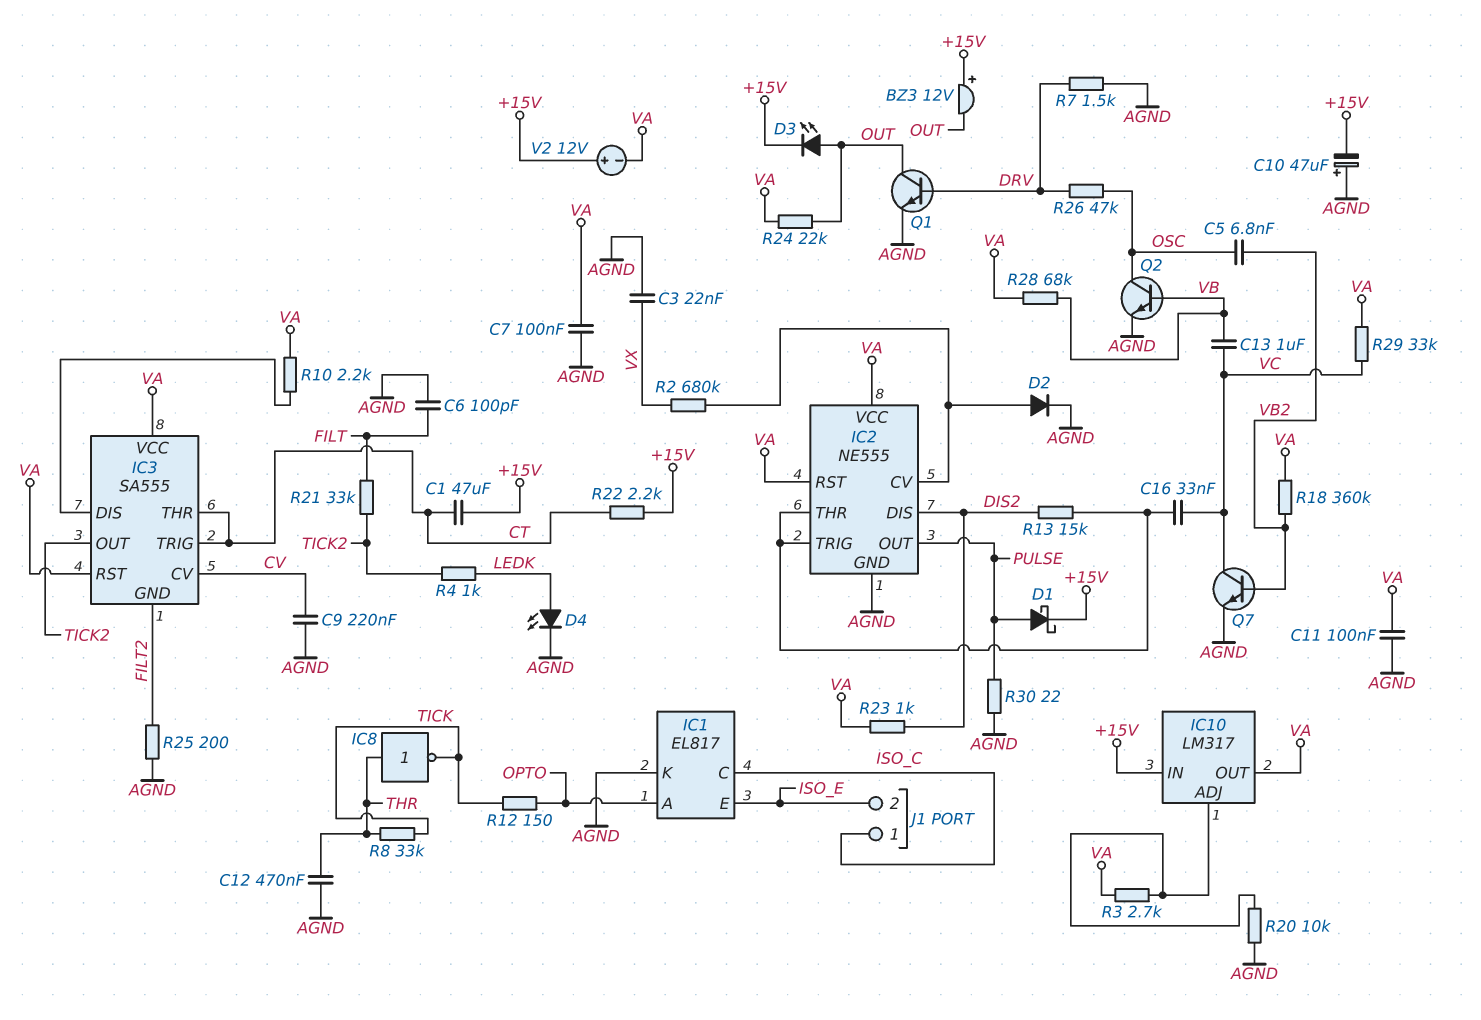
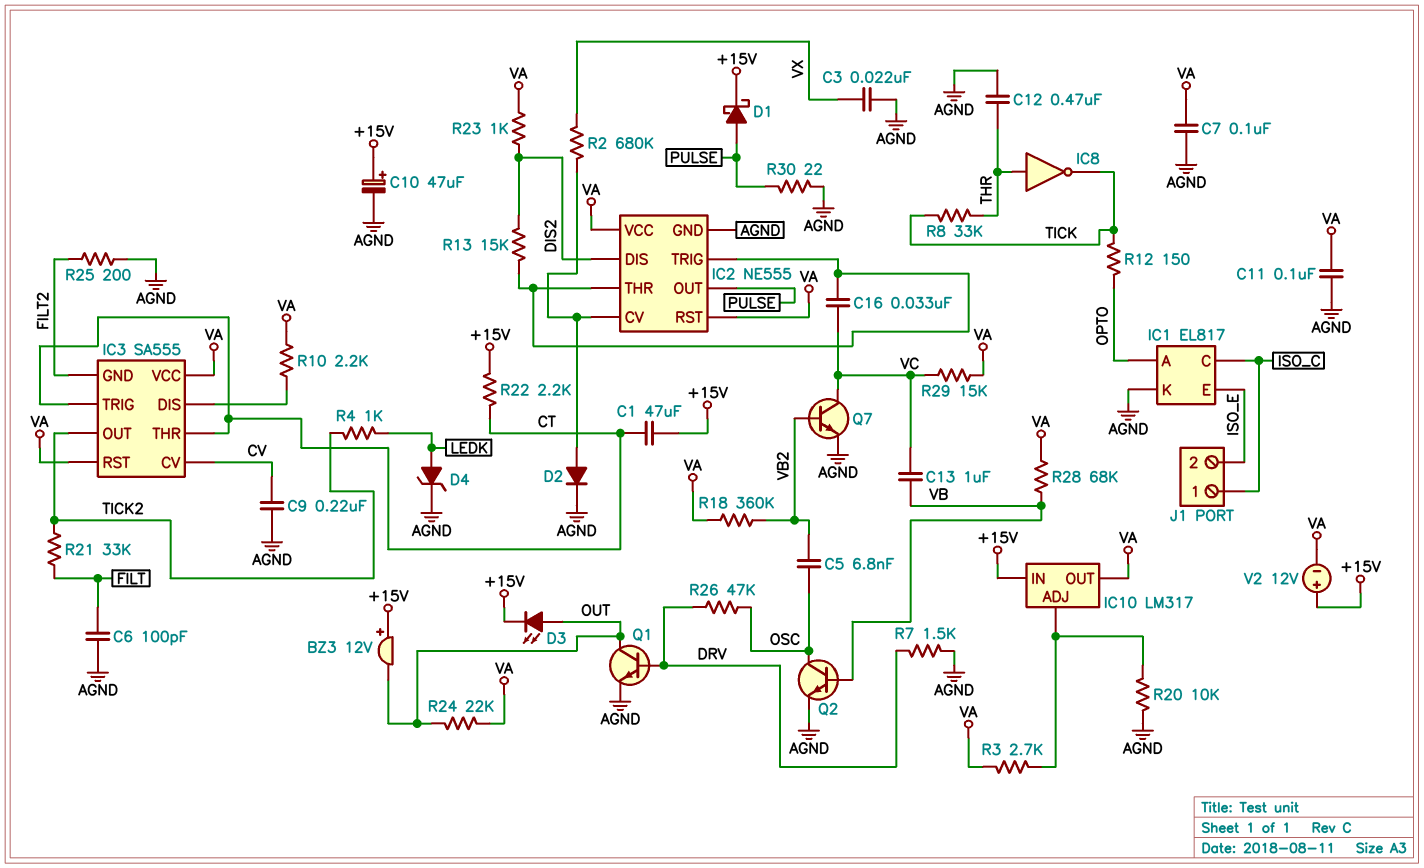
C10: 47uF (plus AGND, minus +15V) -> 47uF (plus +15V, minus AGND)
D4: LED (A LEDK, K AGND) -> zener (A LEDK, K AGND)
R29: 33k (VA, VC) -> 15k (VA, VC)

